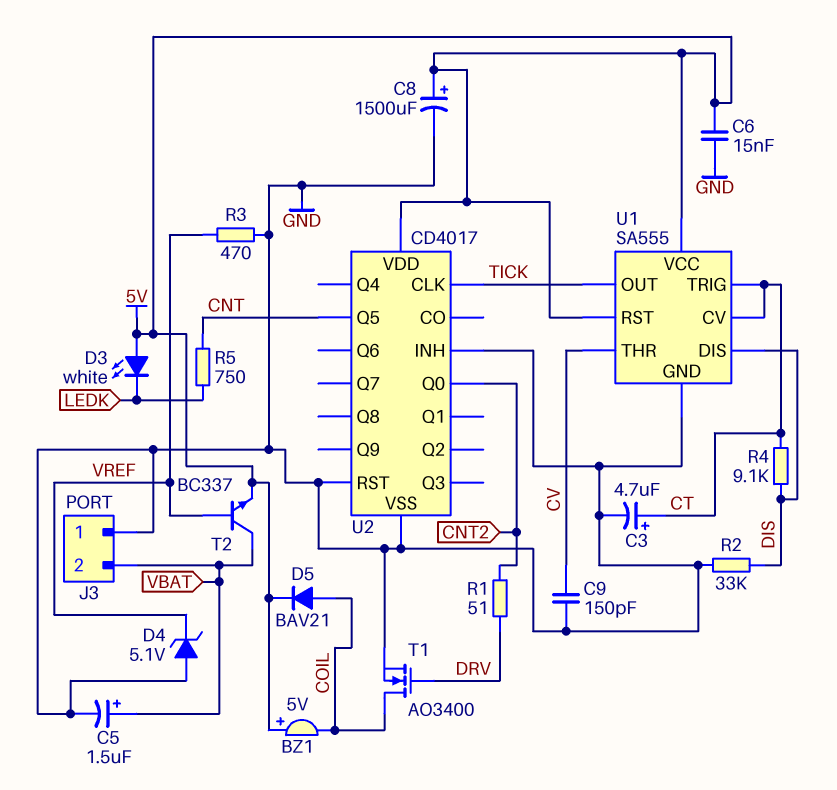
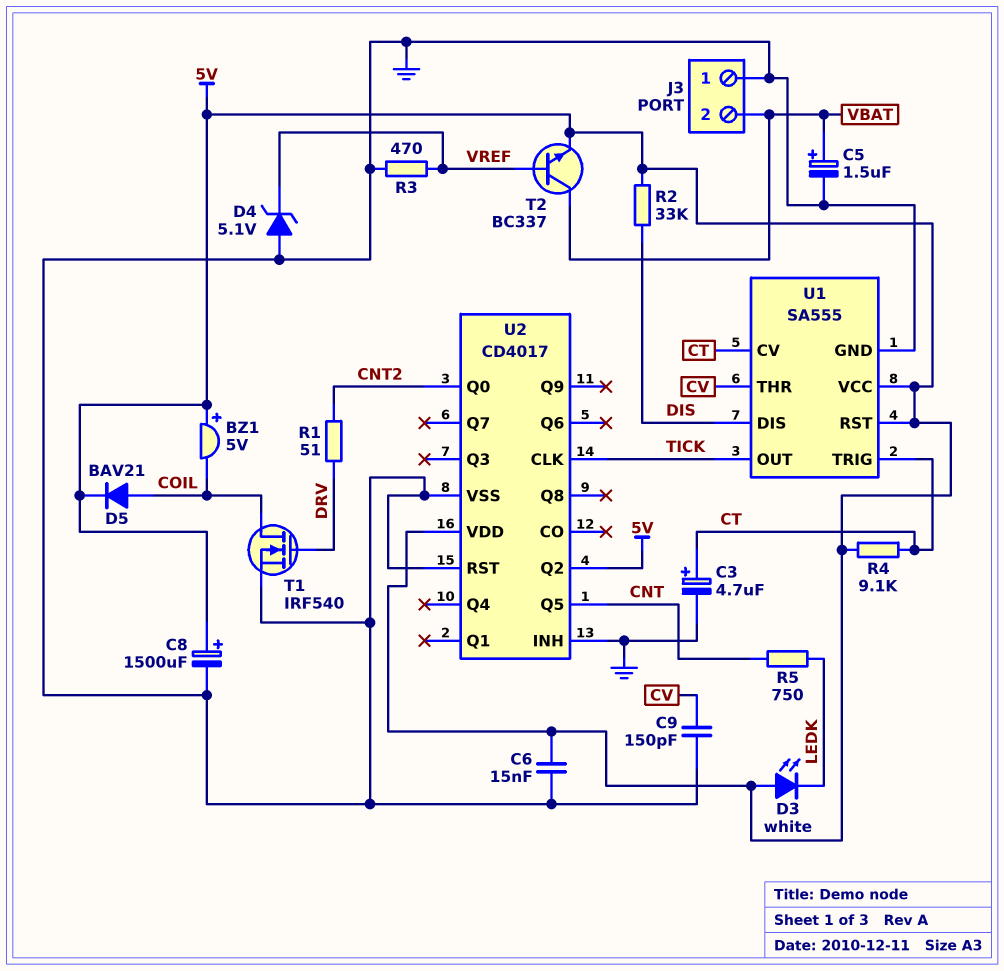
R2: 33k (DIS, GND) -> 33k (5V, DIS)
R4: 9.1k (CT, DIS) -> 9.1k (5V, CT)
T1: NMOS AO3400 (G DRV, D COIL, S GND) -> NMOS IRF540 (G DRV, D COIL, S GND)
U2 pin Q2: none -> 5V

